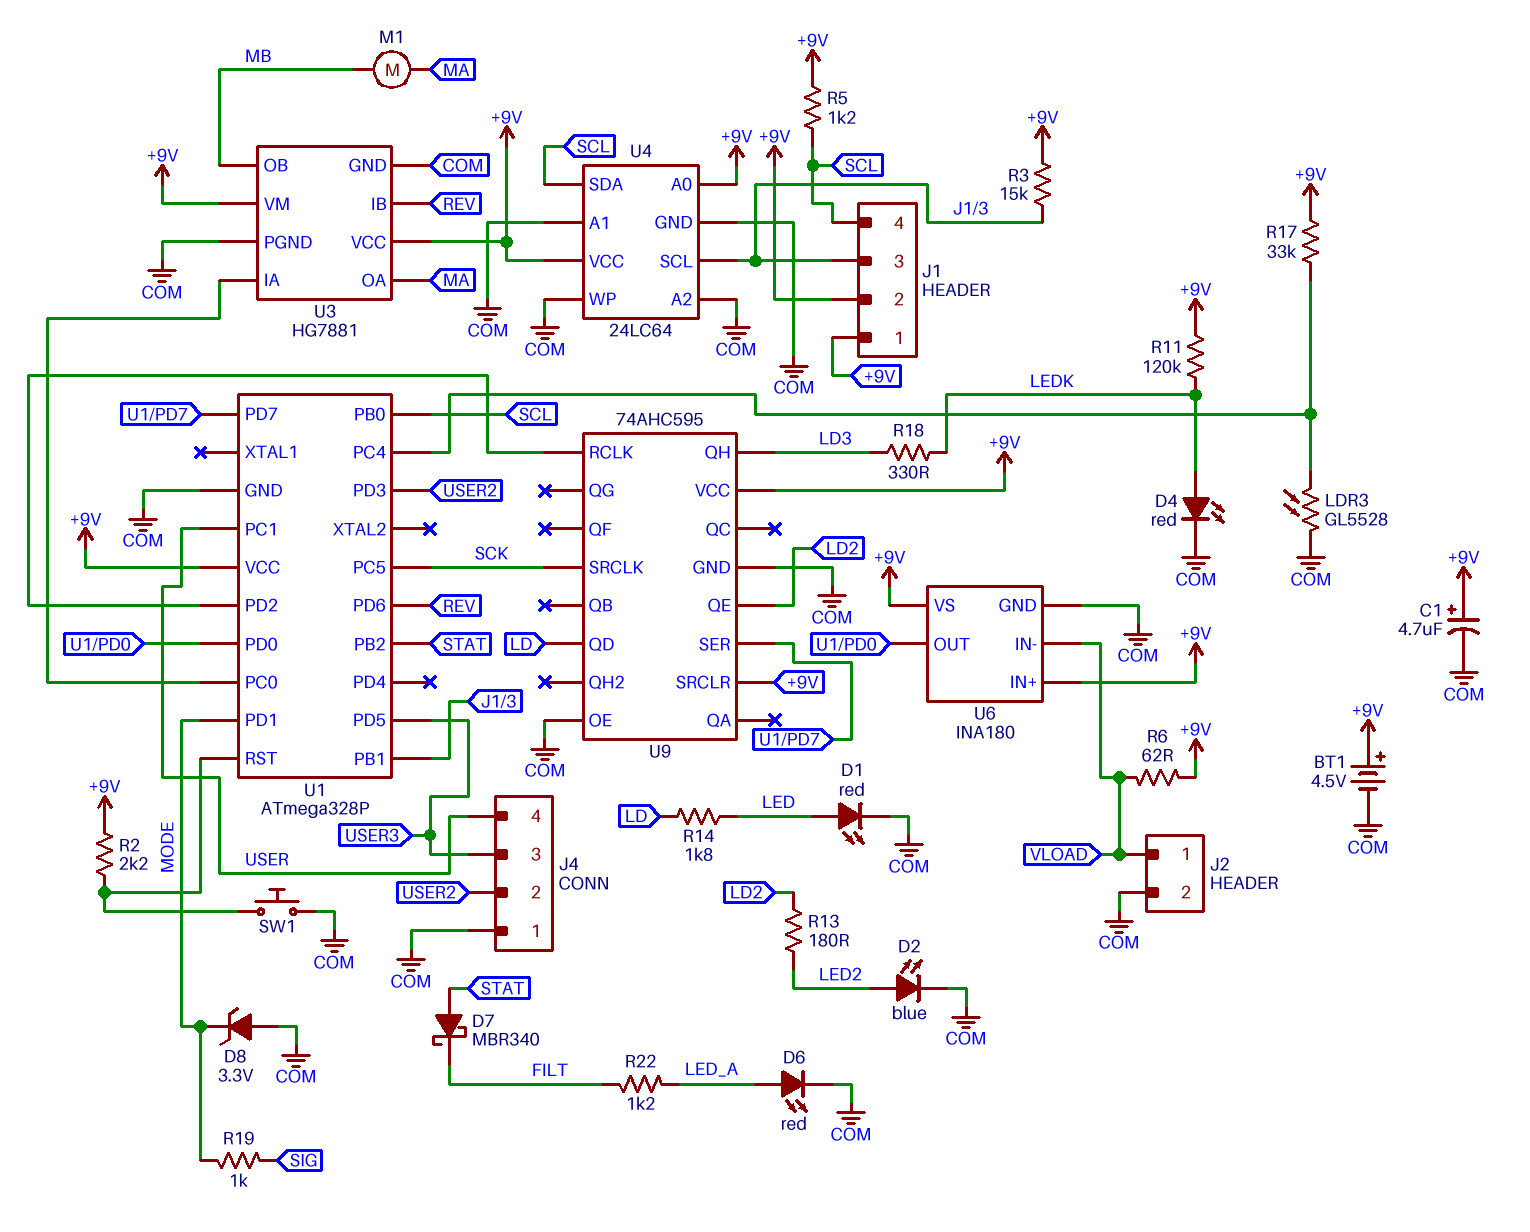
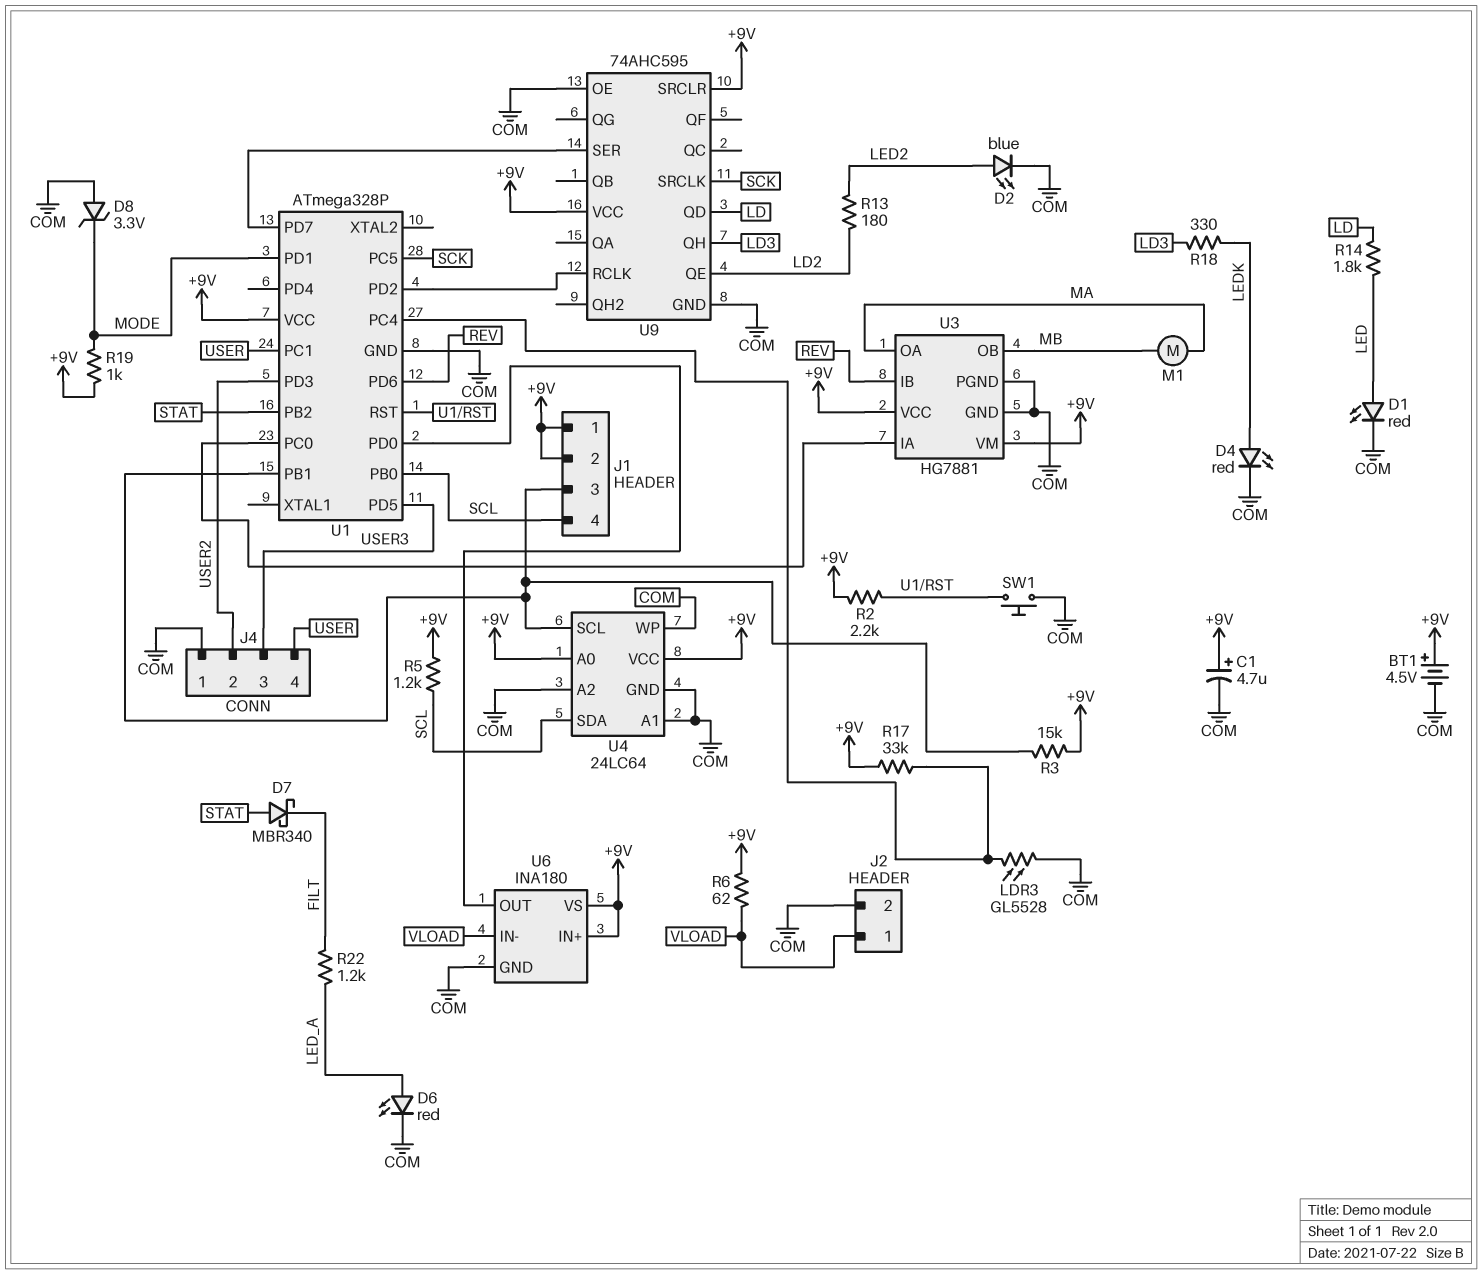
R11: 120k (+9V, LEDK) -> none
R19: 1k (MODE, SIG) -> 1k (+9V, MODE)

